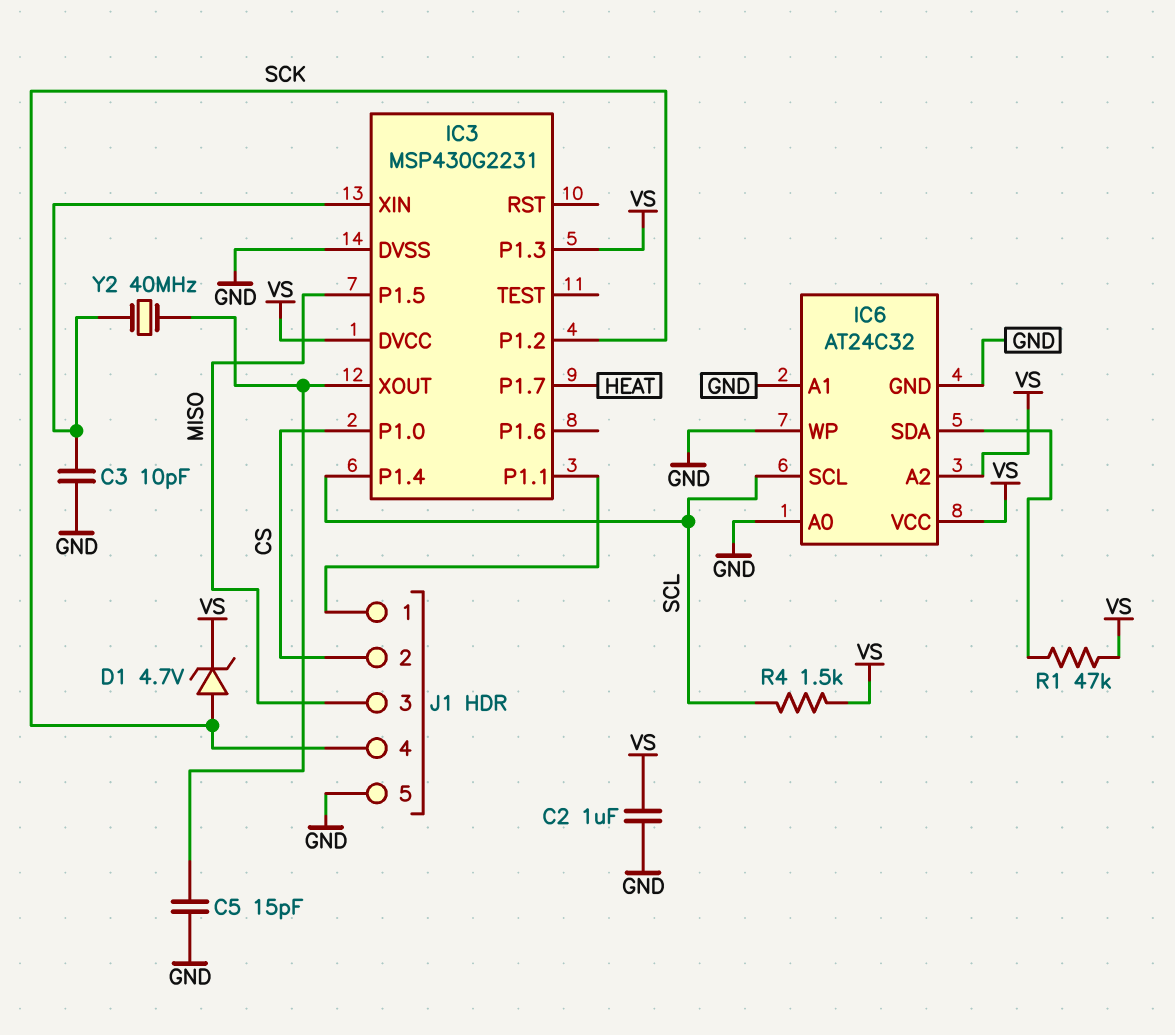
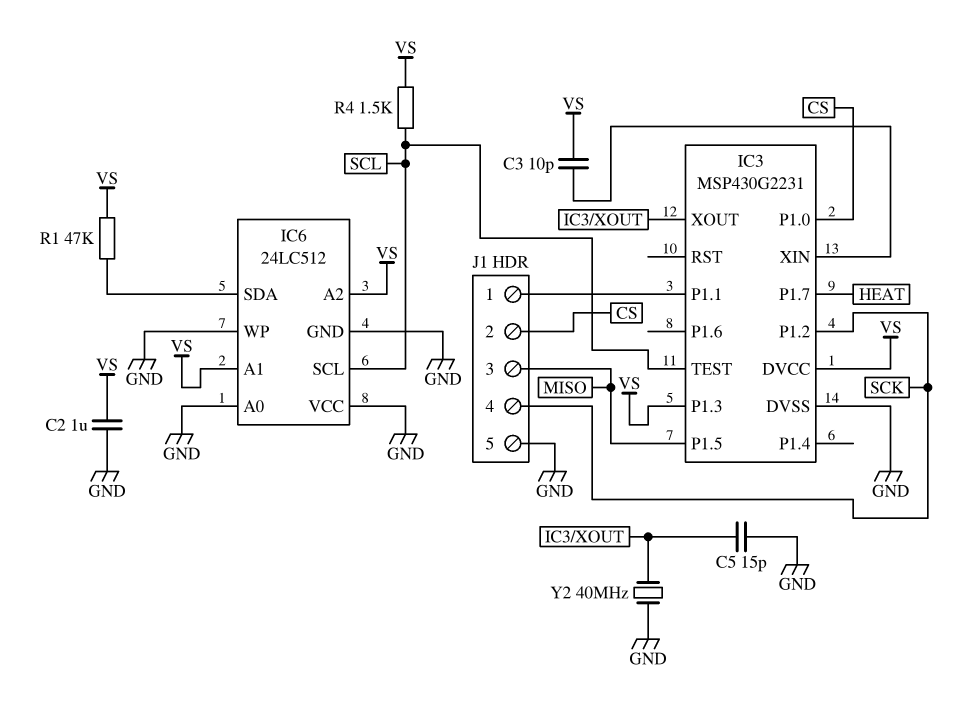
C3: 10pF (GND, IC3/XIN) -> 10pF (IC3/XIN, VS)
D1: zener 4.7V (A SCK, K VS) -> none
IC3 pin P1.4: SCL -> none
IC3 pin TEST: none -> SCL
IC6: AT24C32 -> 24LC512
IC6 pin A1: GND -> VS
IC6 pin VCC: VS -> GND
Y2: 40MHz (IC3/XIN, IC3/XOUT) -> 40MHz (GND, IC3/XOUT)

